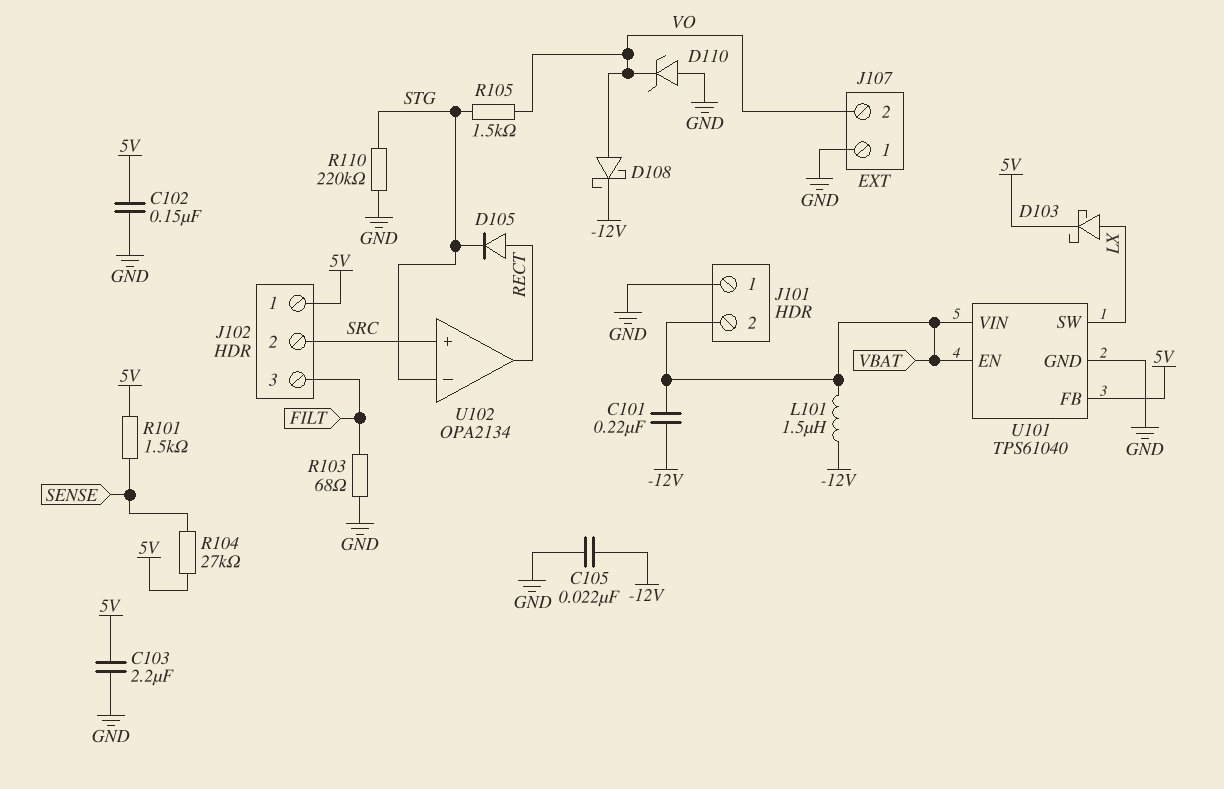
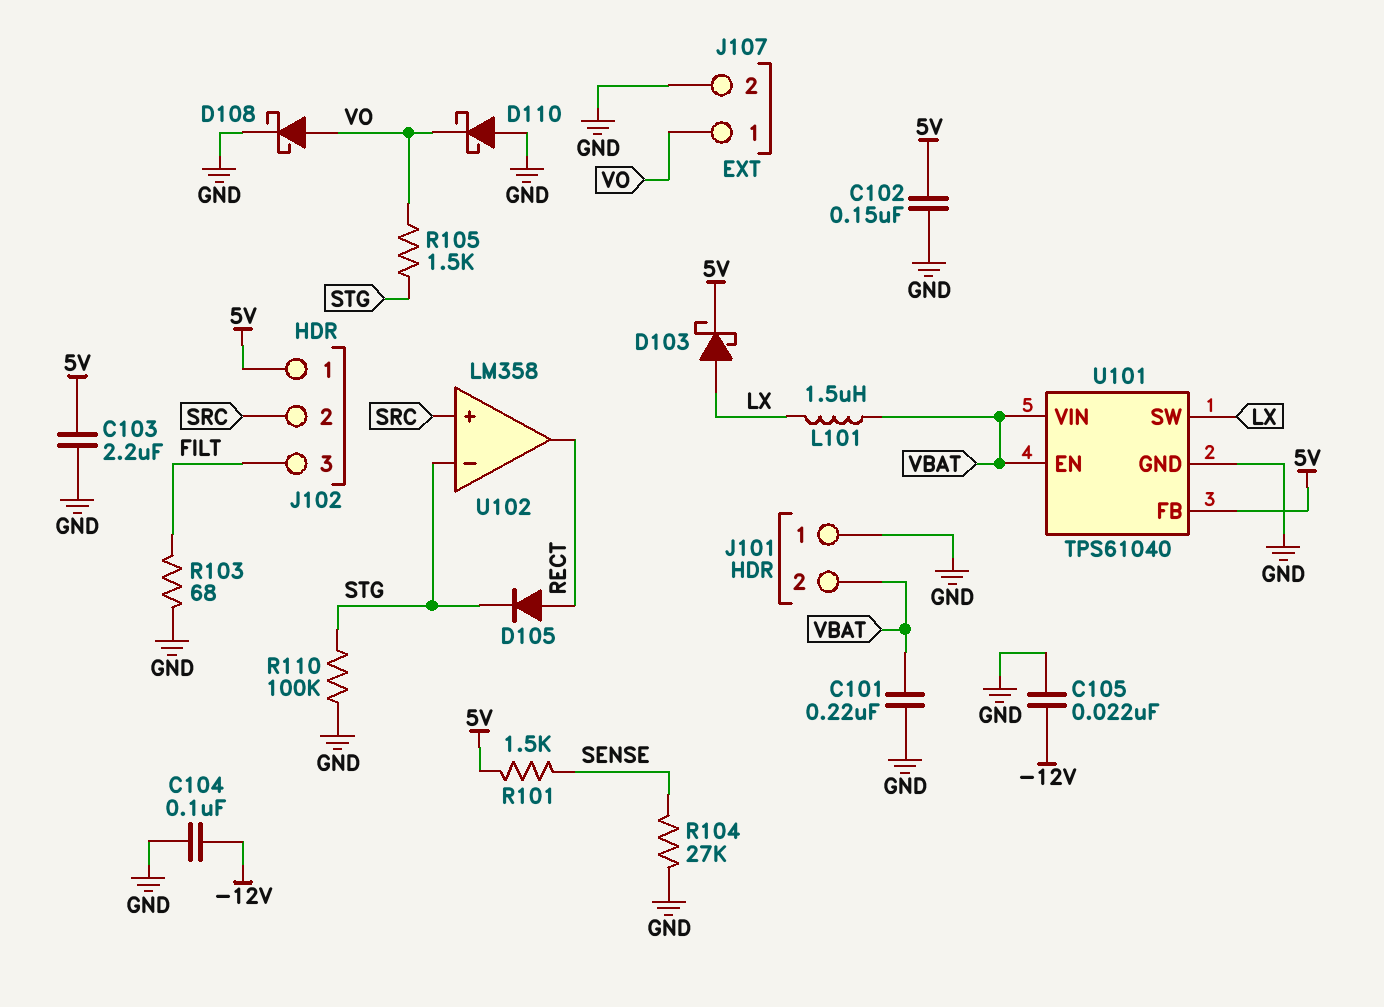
C101: 220nF (-12V, VBAT) -> 220nF (GND, VBAT)
C104: none -> 100nF (-12V, GND)
D108: schottky (A VO, K -12V) -> schottky (A VO, K GND)
D110: zener (A GND, K VO) -> schottky (A GND, K VO)
J107 pin 1: GND -> VO
J107 pin 2: VO -> GND
L101: 1.5uH (-12V, VBAT) -> 1.5uH (LX, VBAT)
R104: 27k (5V, SENSE) -> 27k (GND, SENSE)
R110: 220k (GND, STG) -> 100k (GND, STG)
U102: OPA2134 -> LM358

